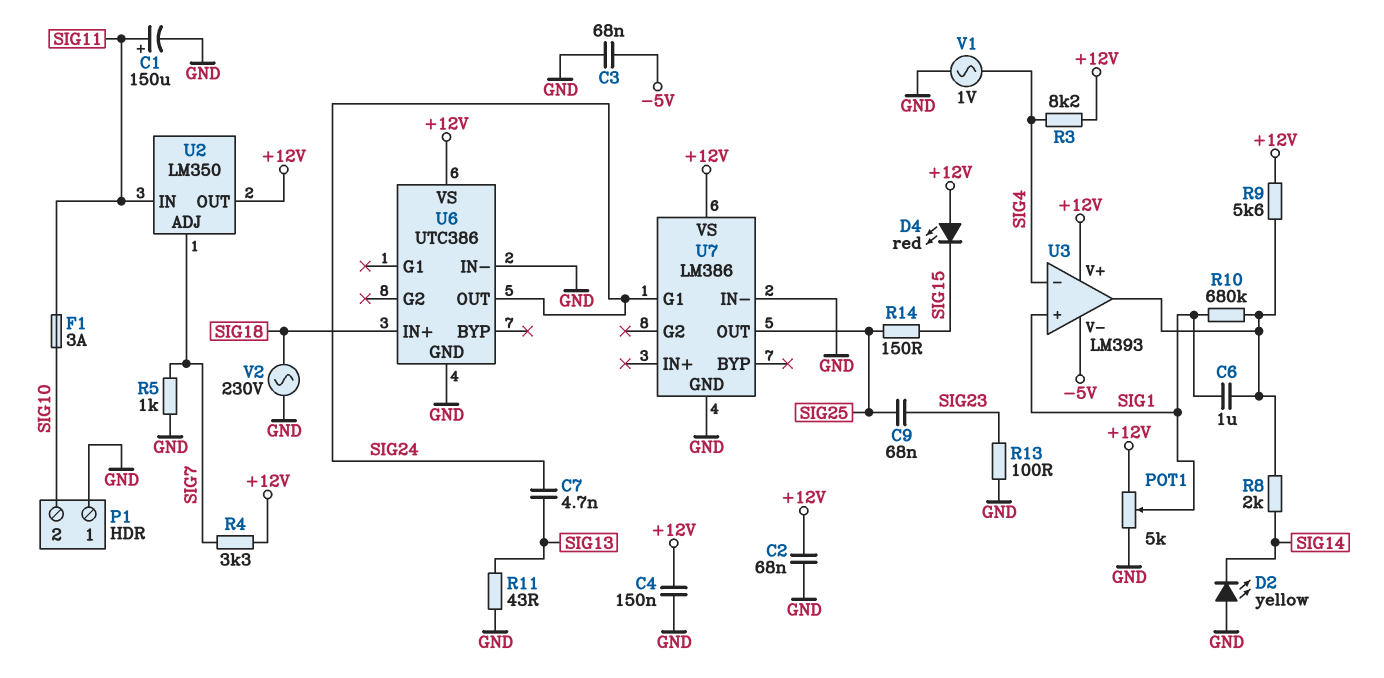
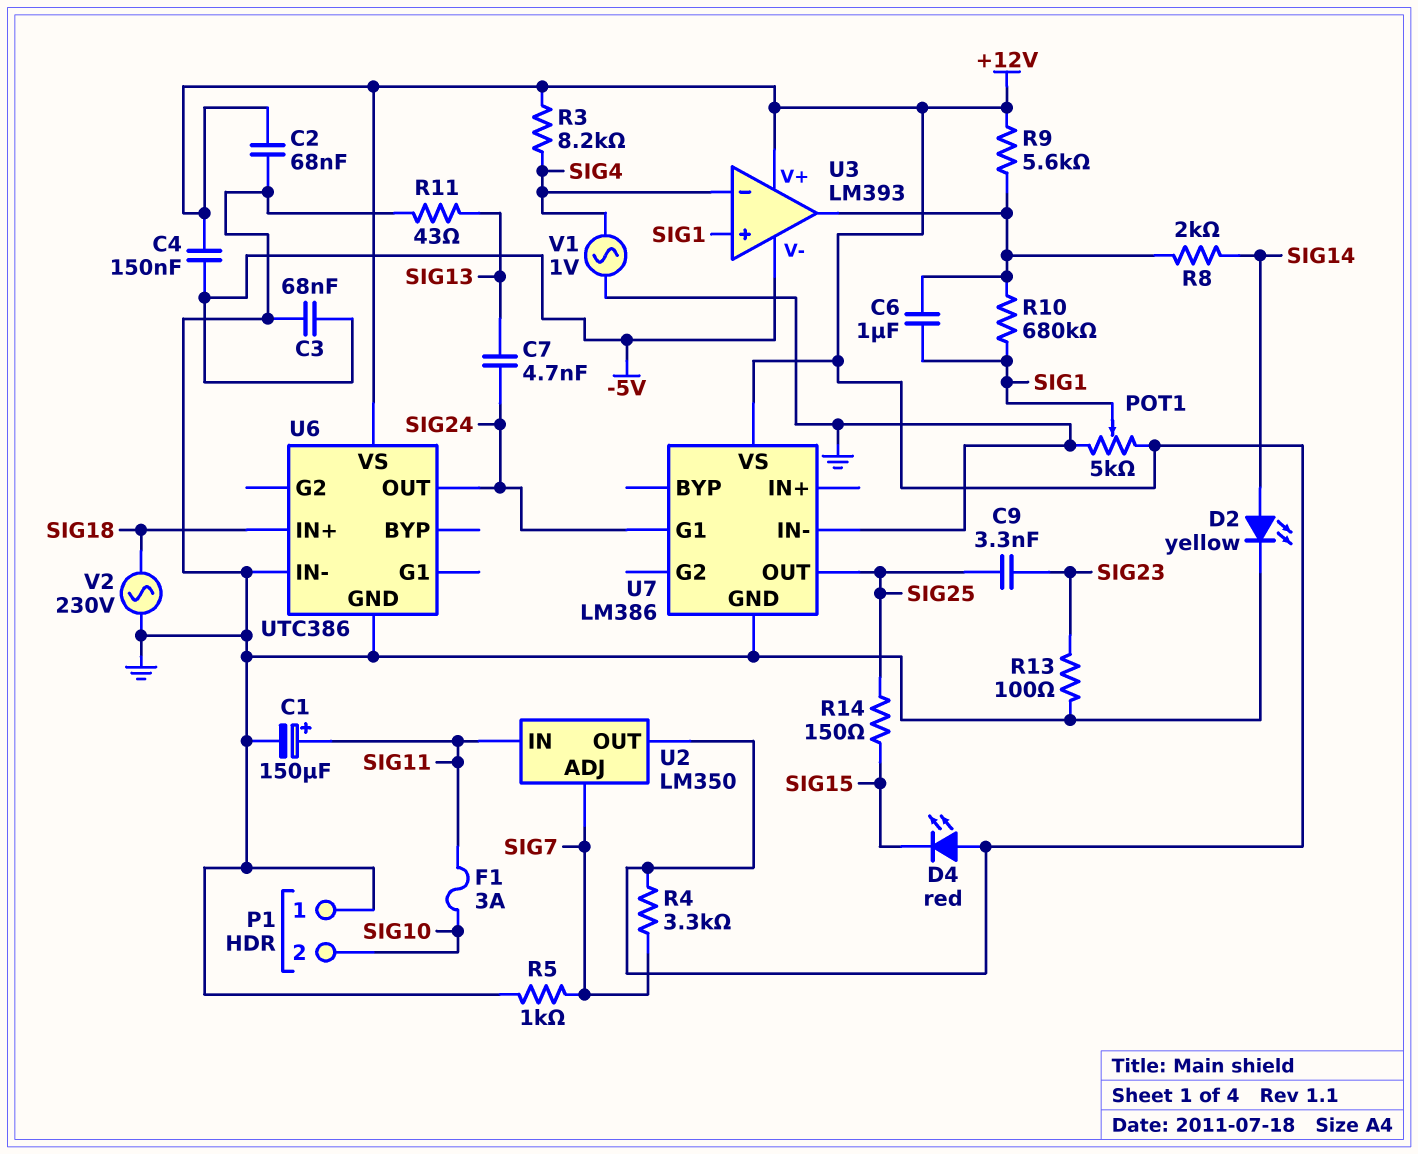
C4: 150nF (+12V, GND) -> 150nF (+12V, -5V)
C9: 68nF (SIG23, SIG25) -> 3.3nF (SIG23, SIG25)
D2: LED yellow (A GND, K SIG14) -> LED yellow (A SIG14, K GND)

